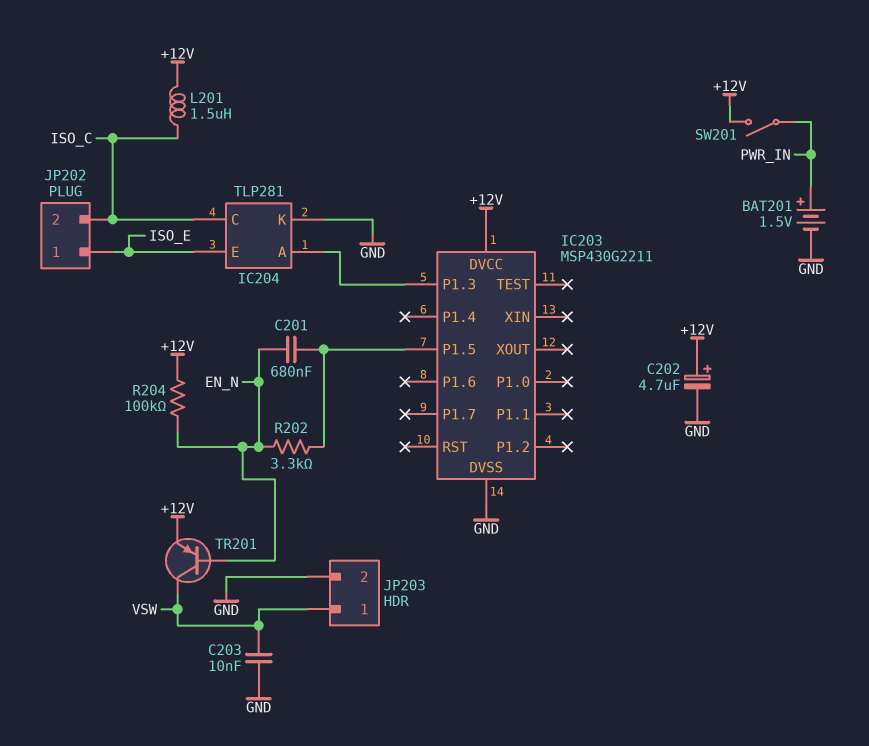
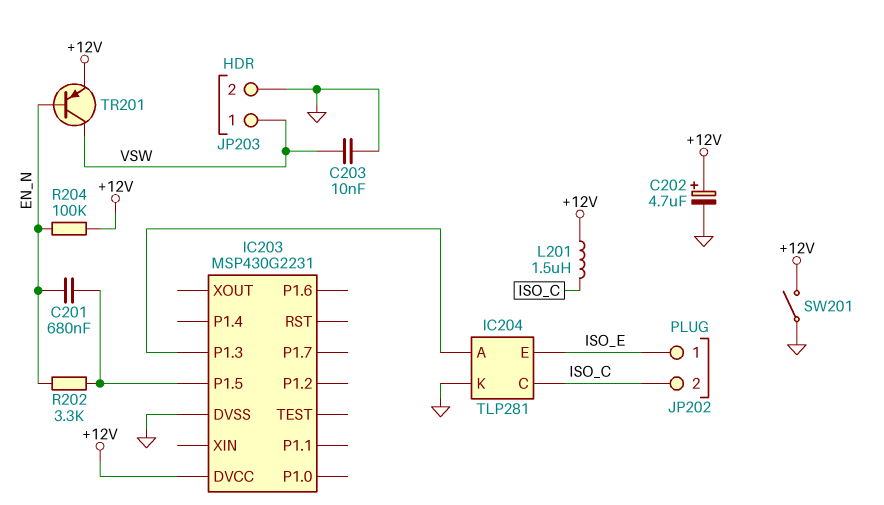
BAT201: 1.5V (plus PWR_IN, minus GND) -> none
IC203: MSP430G2211 -> MSP430G2231
SW201: switch (+12V, PWR_IN) -> switch (+12V, GND)

